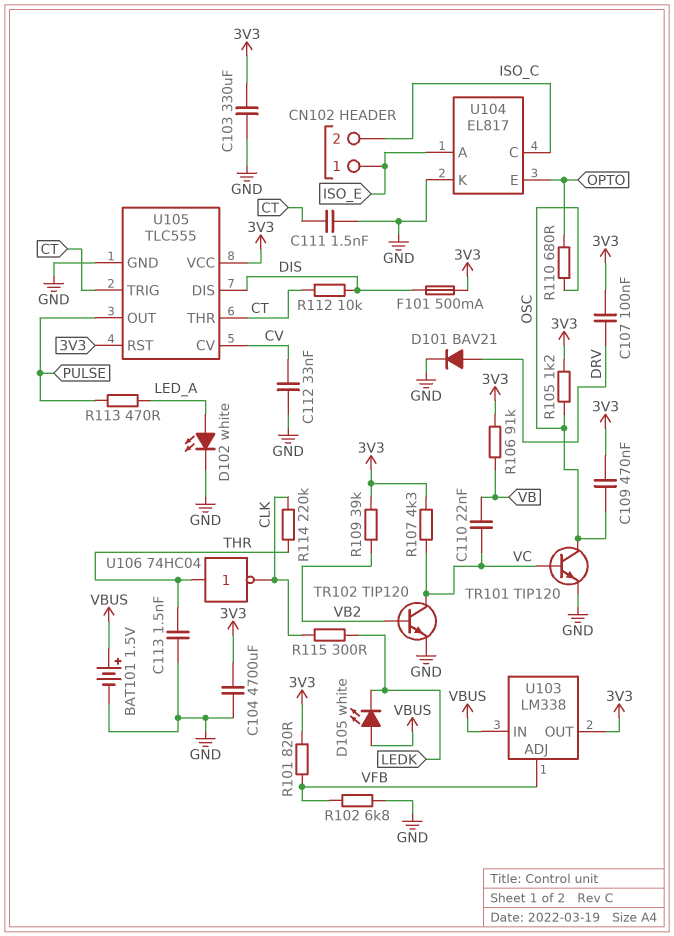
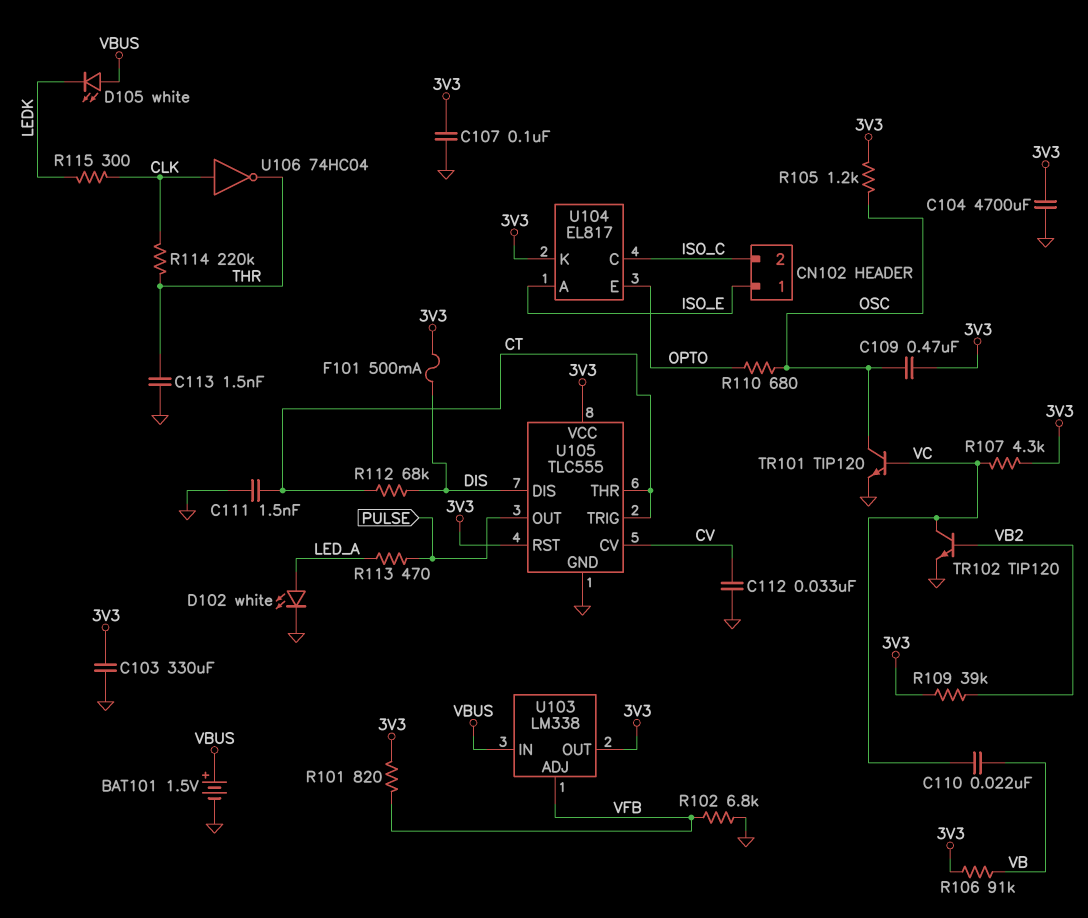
C107: 100nF (3V3, DRV) -> 100nF (3V3, GND)
D101: diode BAV21 (A DRV, K GND) -> none
R112: 10k (CT, DIS) -> 68k (CT, DIS)
U104 pin K: GND -> 3V3
U106: NOT 74HC04 (in THR, out CLK) -> NOT 74HC04 (in CLK, out THR)

